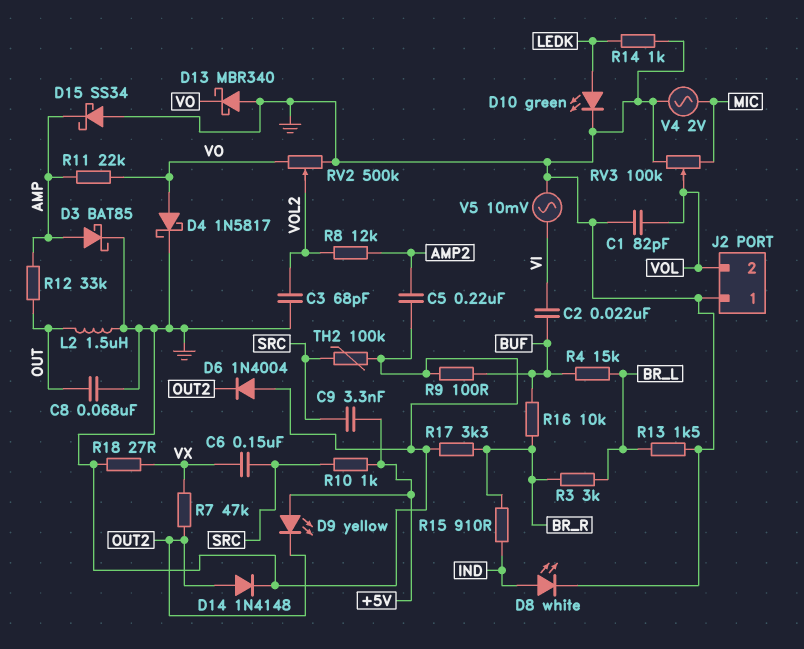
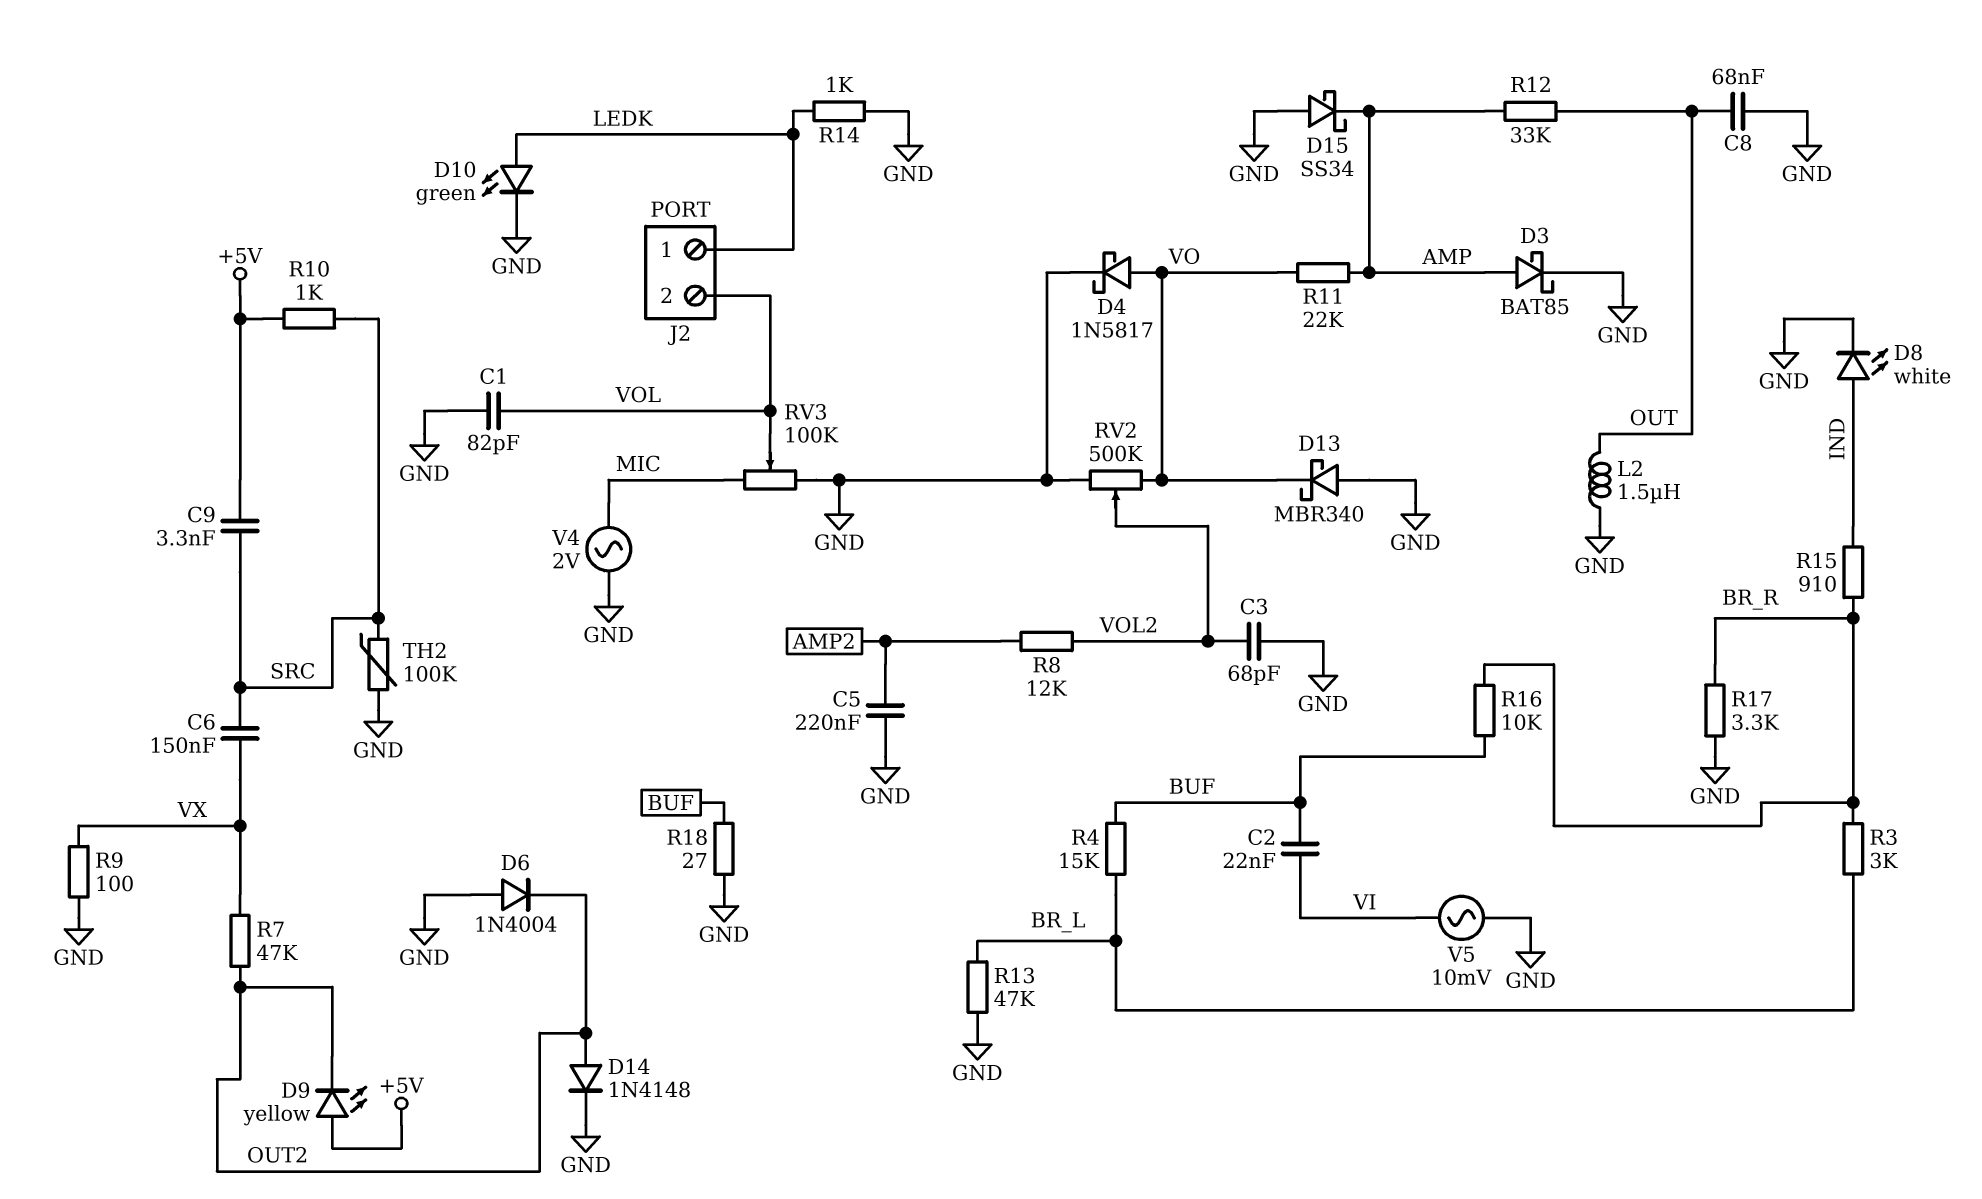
J2 pin 1: GND -> LEDK
R9: 100 (BUF, GND) -> 100 (GND, VX)
R13: 1.5k (BR_L, GND) -> 47k (BR_L, GND)
R18: 27 (GND, VX) -> 27 (BUF, GND)

